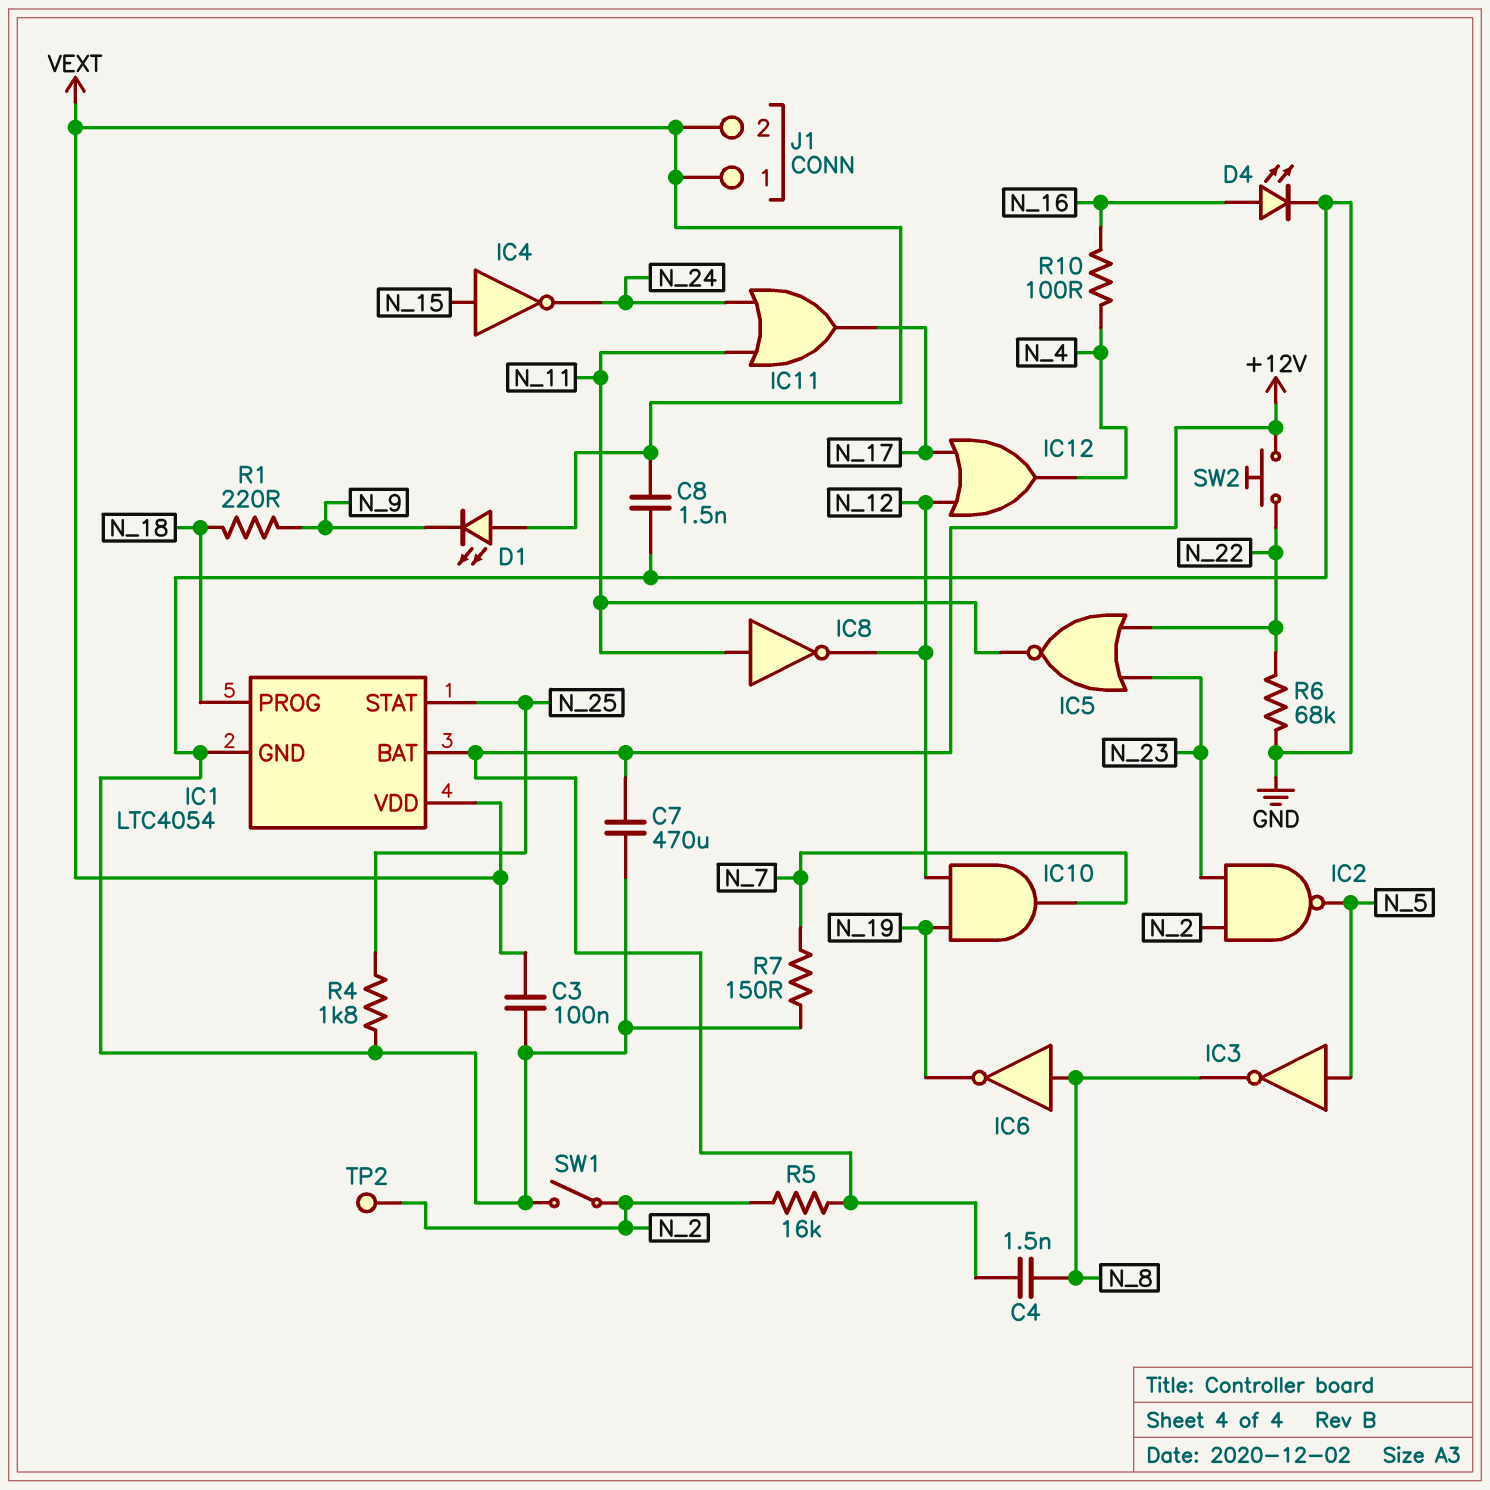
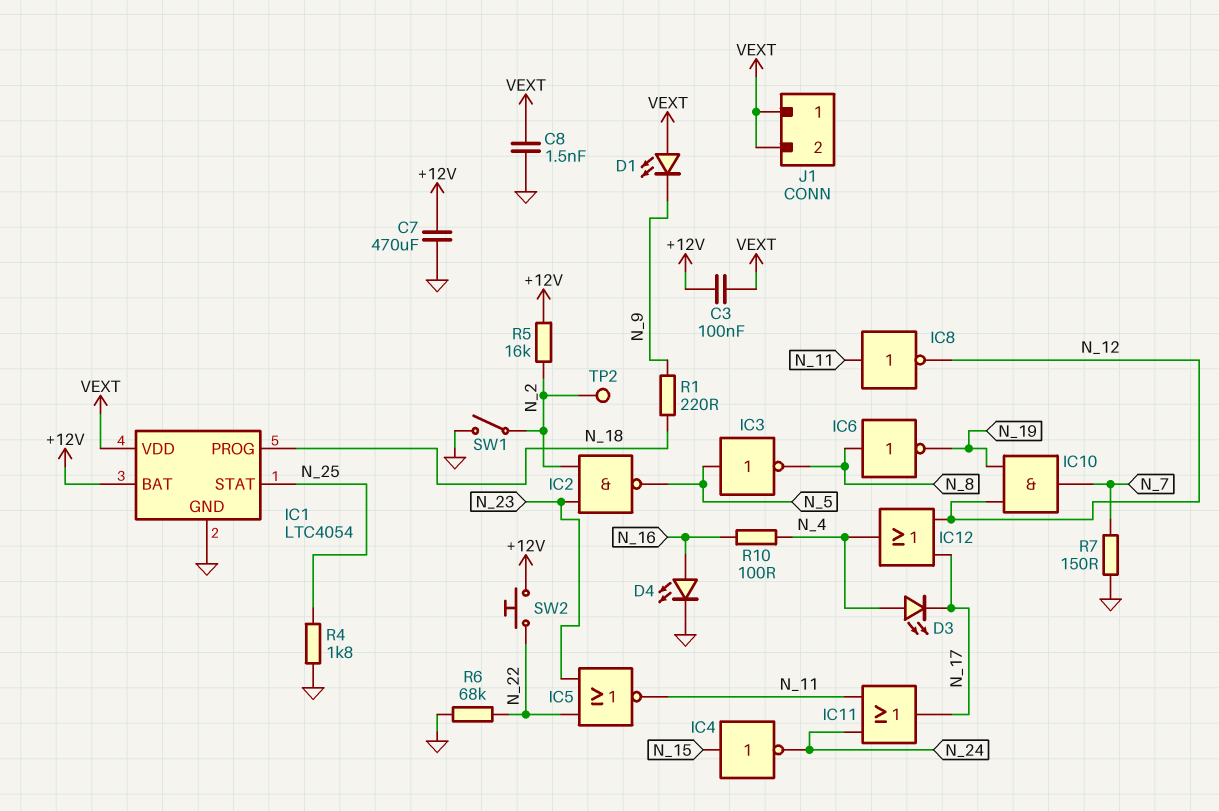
C3: 100nF (GND, VEXT) -> 100nF (+12V, VEXT)
C4: 1.5nF (+12V, N_8) -> none
D3: none -> LED (A N_4, K N_17)

